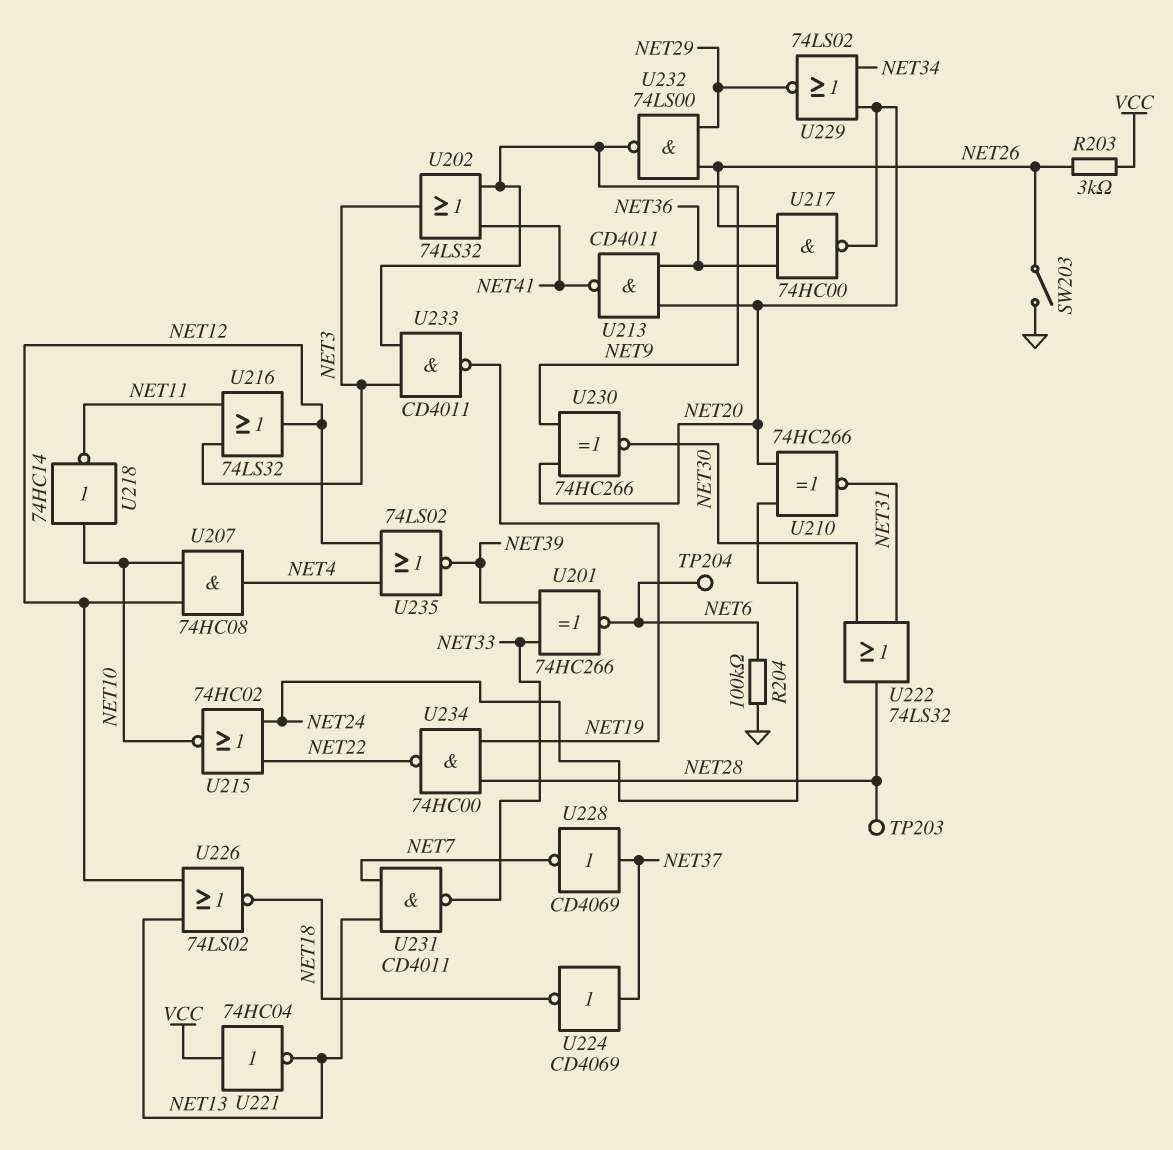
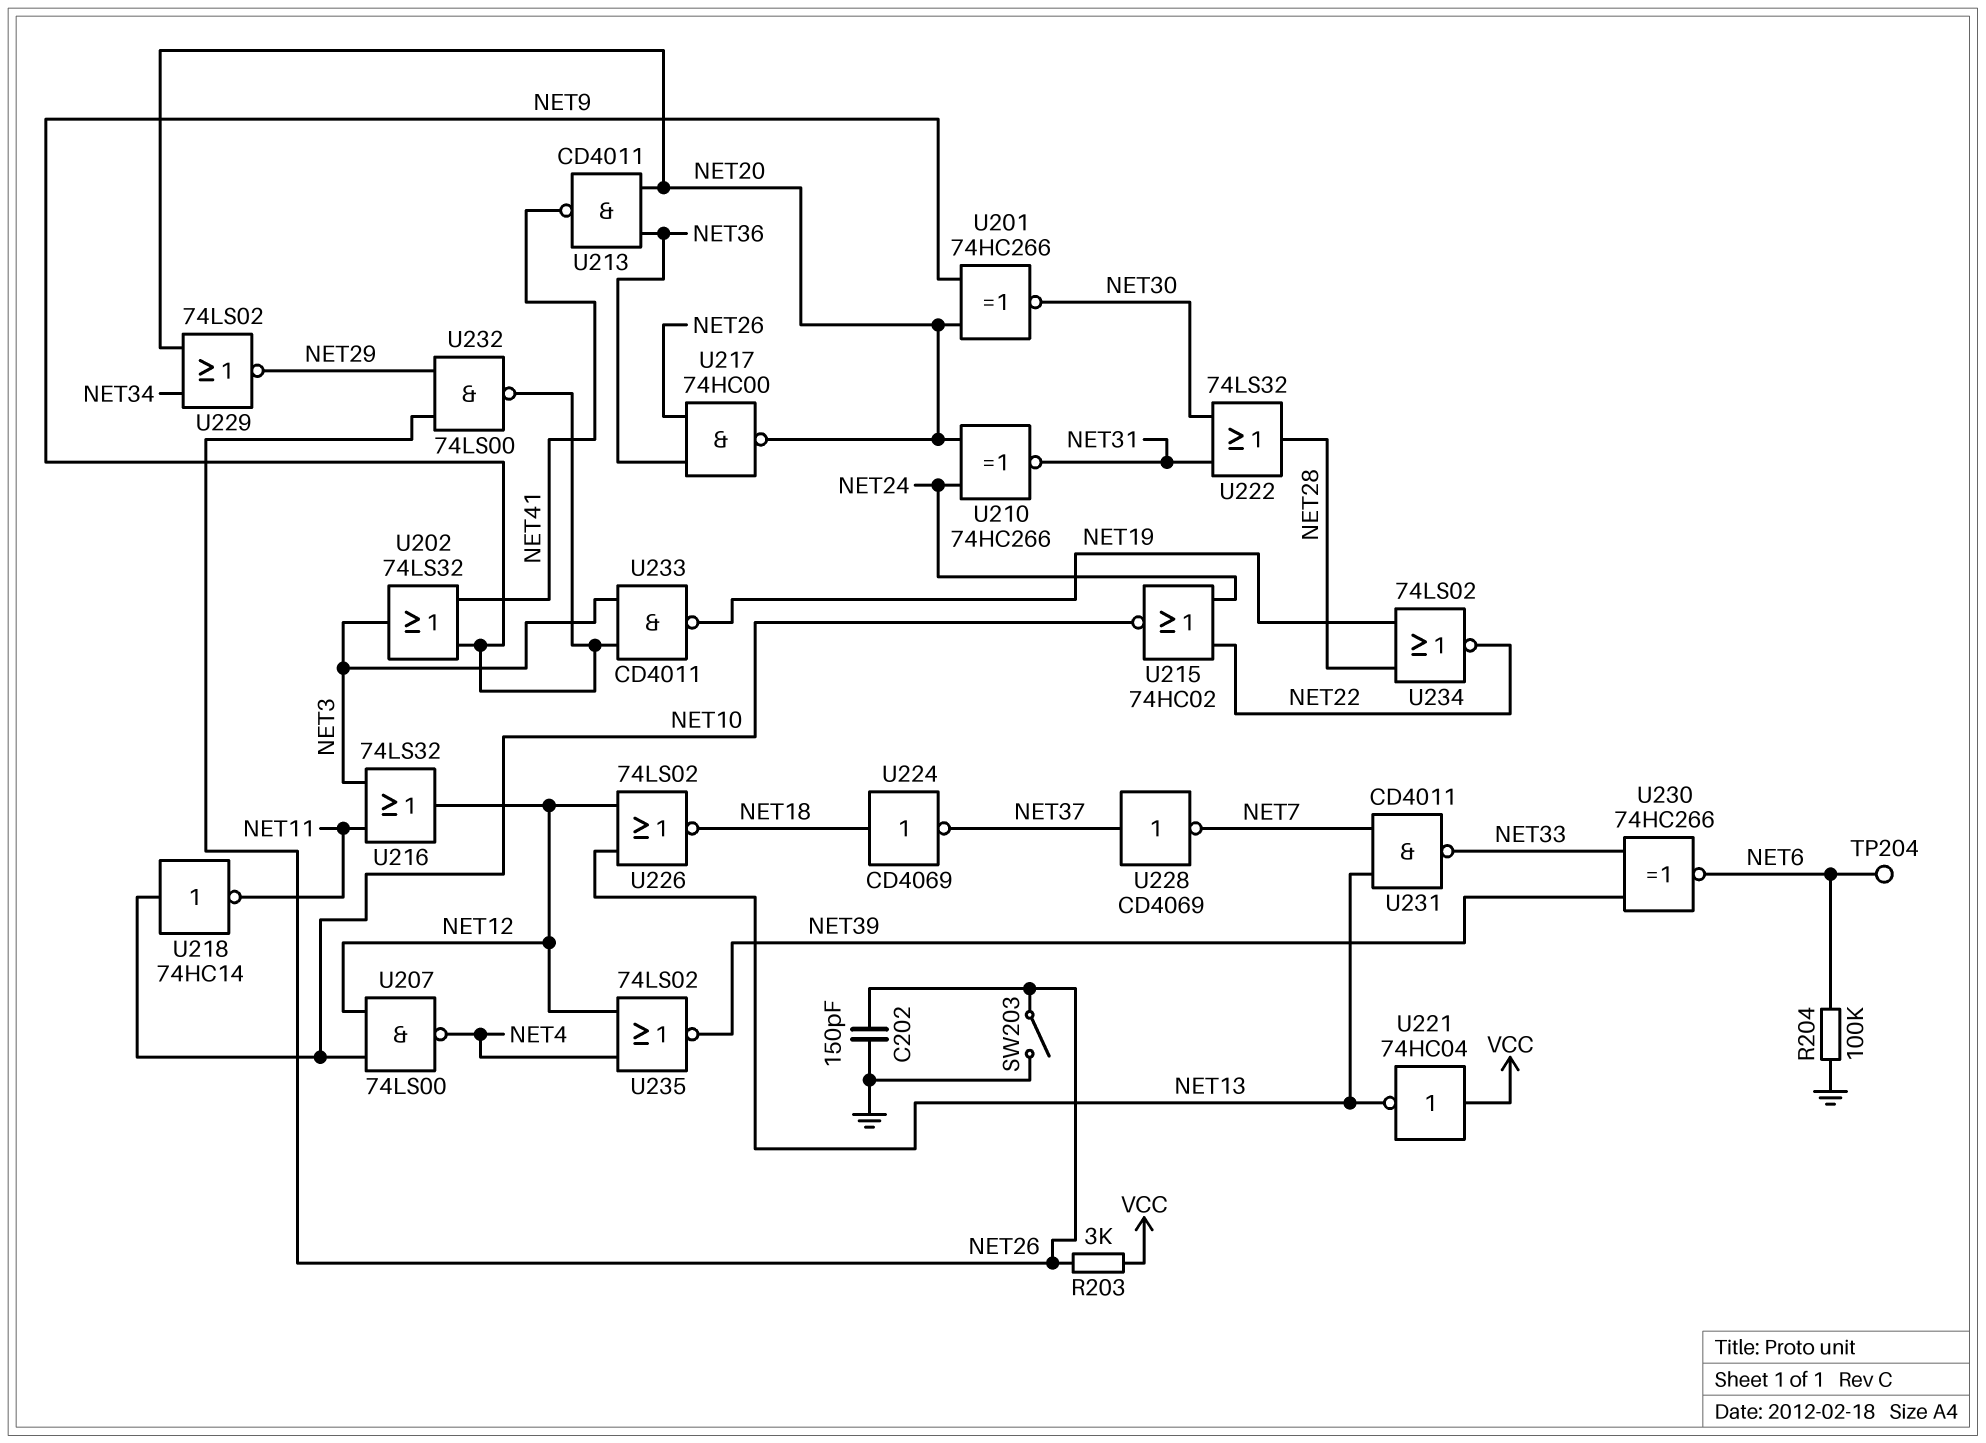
C202: none -> 150pF (GND, NET26)
TP203: test point (NET28) -> none
U201: XNOR 74HC266 (in NET33, in NET39, out NET6) -> XNOR 74HC266 (in NET9, in NET20, out NET30)
U207: AND 74HC08 (in NET10, in NET12, out NET4) -> NAND 74LS00 (in NET10, in NET12, out NET4)
U224: NOT CD4069 (in NET37, out NET18) -> NOT CD4069 (in NET18, out NET37)
U230: XNOR 74HC266 (in NET9, in NET20, out NET30) -> XNOR 74HC266 (in NET33, in NET39, out NET6)
U234: NAND 74HC00 (in NET19, in NET28, out NET22) -> NOR 74LS02 (in NET19, in NET28, out NET22)

